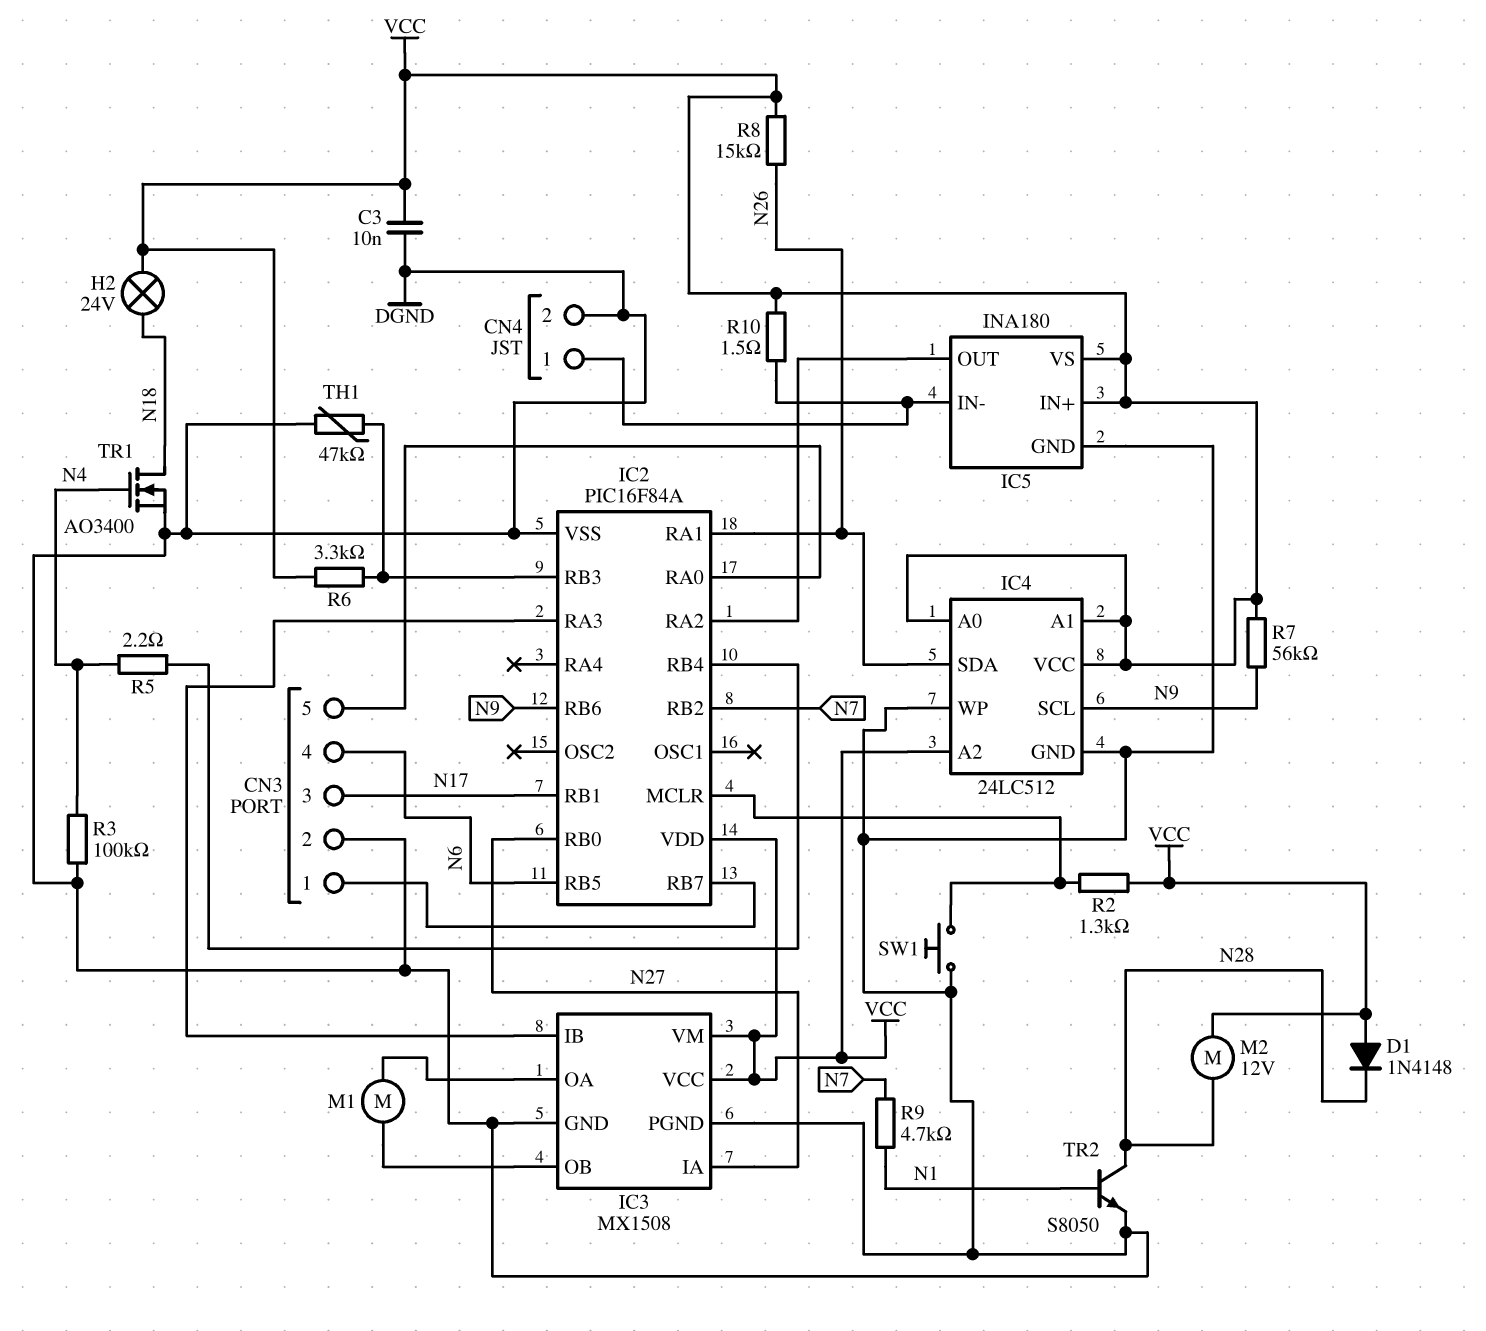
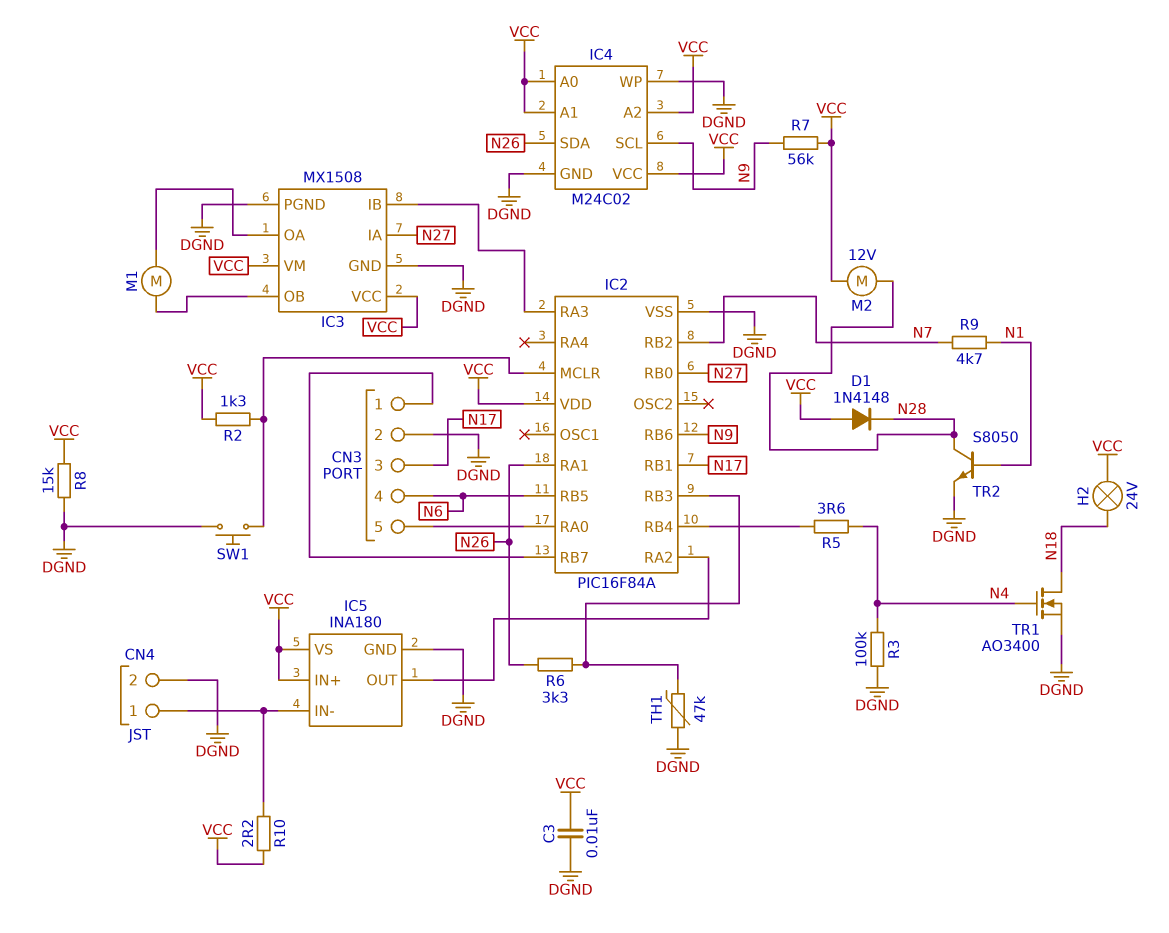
IC4: 24LC512 -> M24C02
R5: 2.2 (IC2/RB4, N4) -> 3.6 (IC2/RB4, N4)
R6: 3.3k (IC2/RB3, VCC) -> 3.3k (IC2/RB3, N26)
R8: 15k (N26, VCC) -> 15k (DGND, VCC)
R10: 1.5 (CN4/1, VCC) -> 2.2 (CN4/1, VCC)

